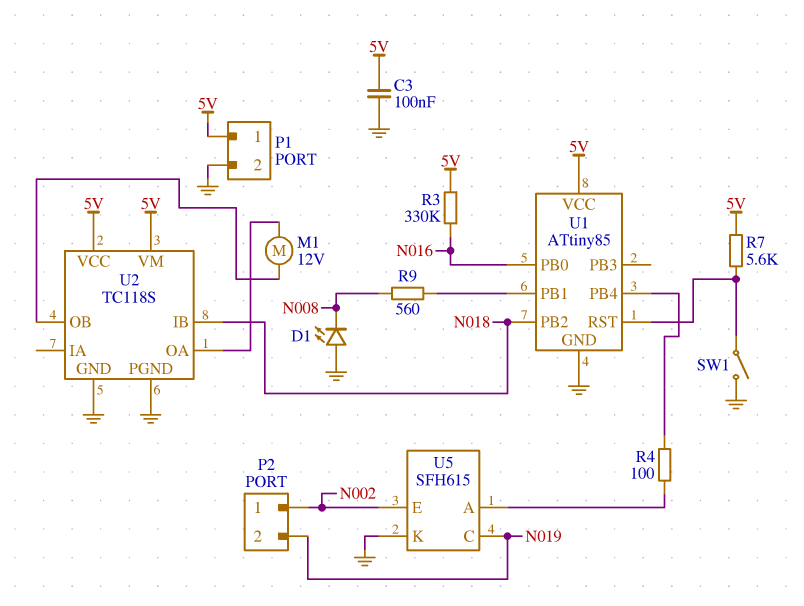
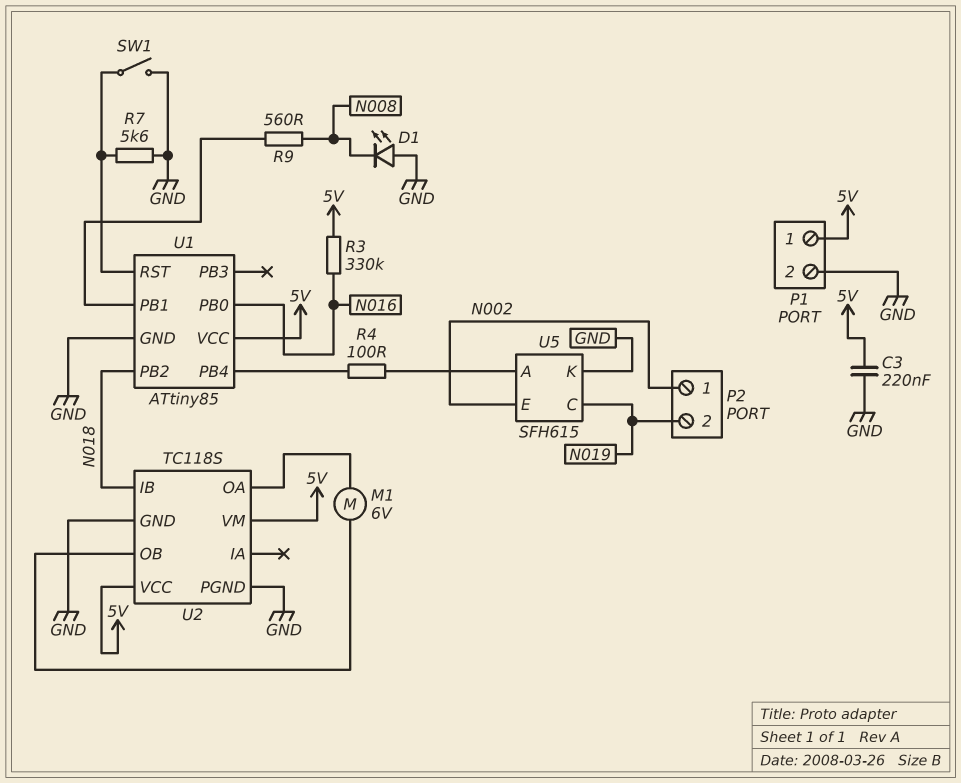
C3: 100nF (5V, GND) -> 220nF (5V, GND)
M1: motor 12V (U2/OA, U2/OB) -> motor 6V (U2/OA, U2/OB)
R7: 5.6k (5V, U1/RST) -> 5.6k (GND, U1/RST)

